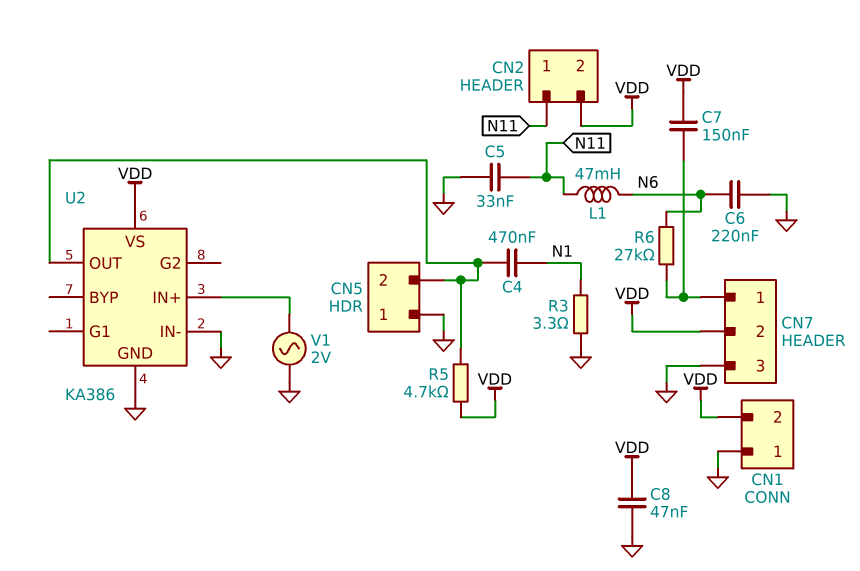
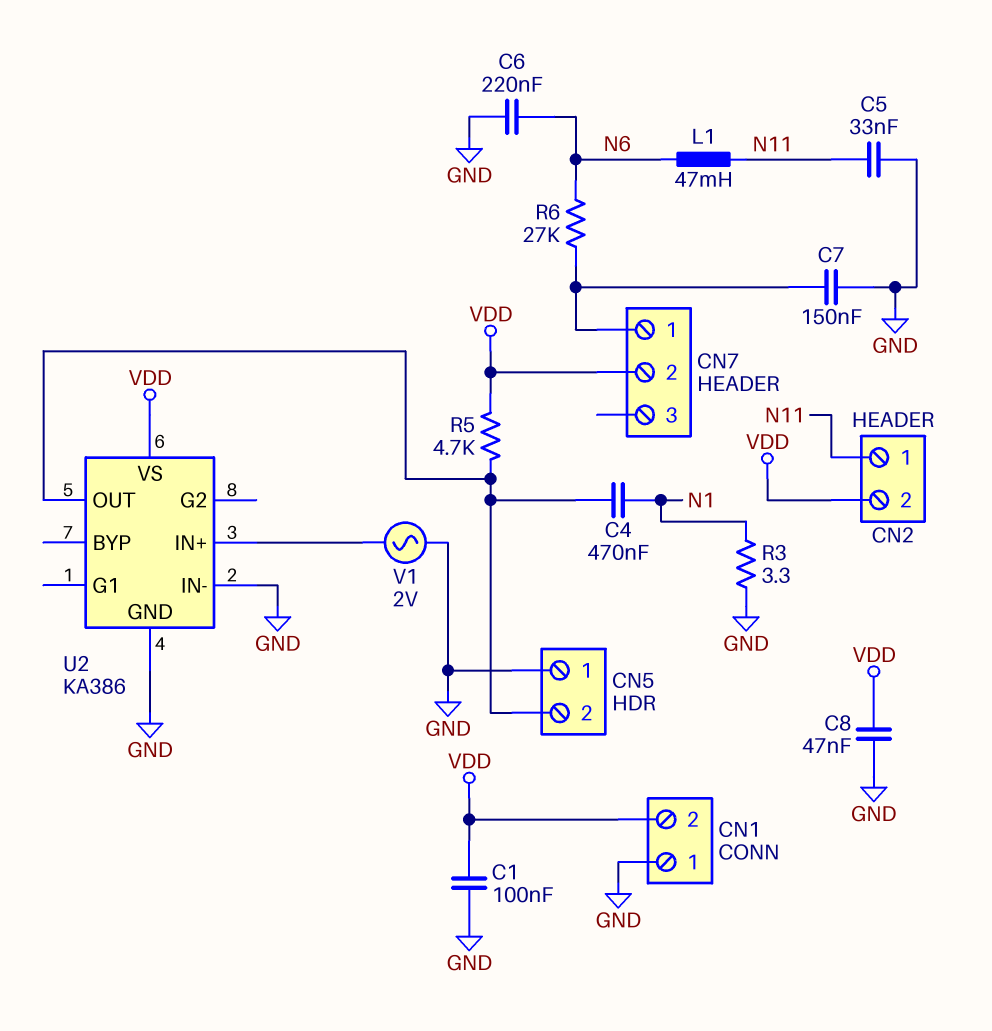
C1: none -> 100nF (GND, VDD)
C7: 150nF (CN7/1, VDD) -> 150nF (CN7/1, GND)
CN7 pin 3: GND -> none

